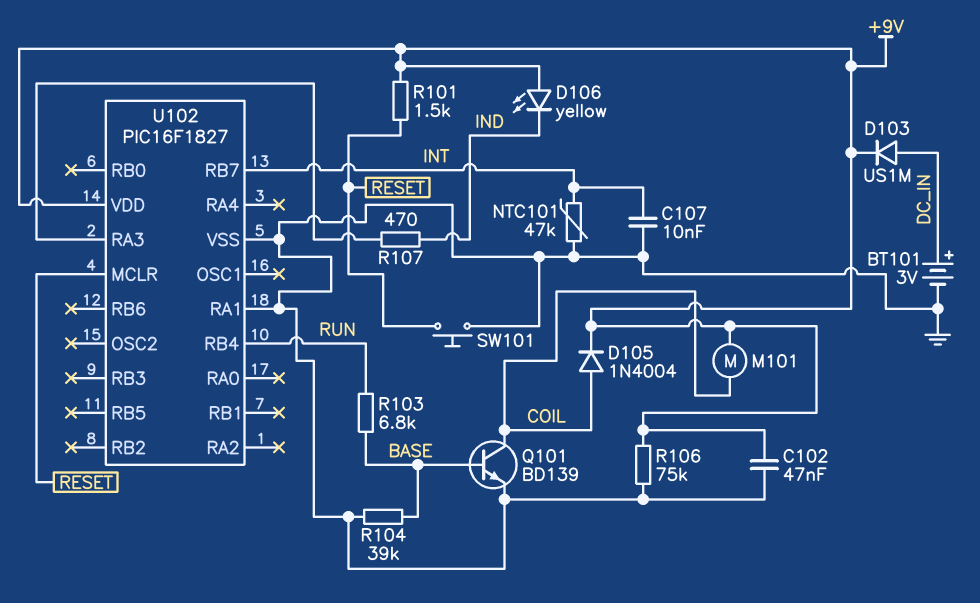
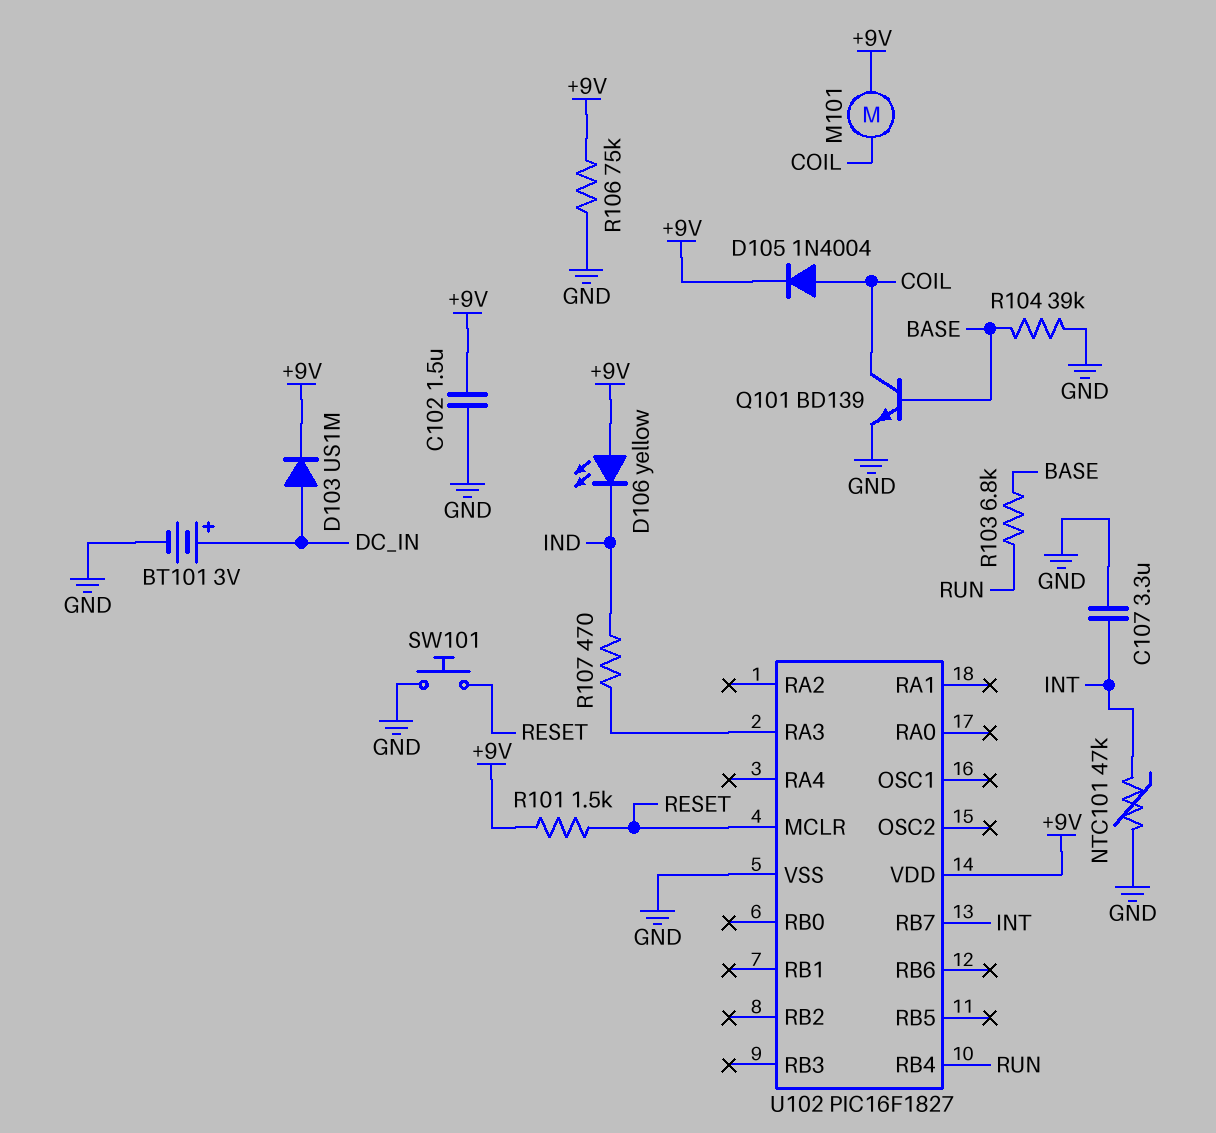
C102: 47nF (+9V, GND) -> 1.5uF (+9V, GND)
C107: 10nF (GND, INT) -> 3.3uF (GND, INT)
U102 pin RA1: GND -> none

